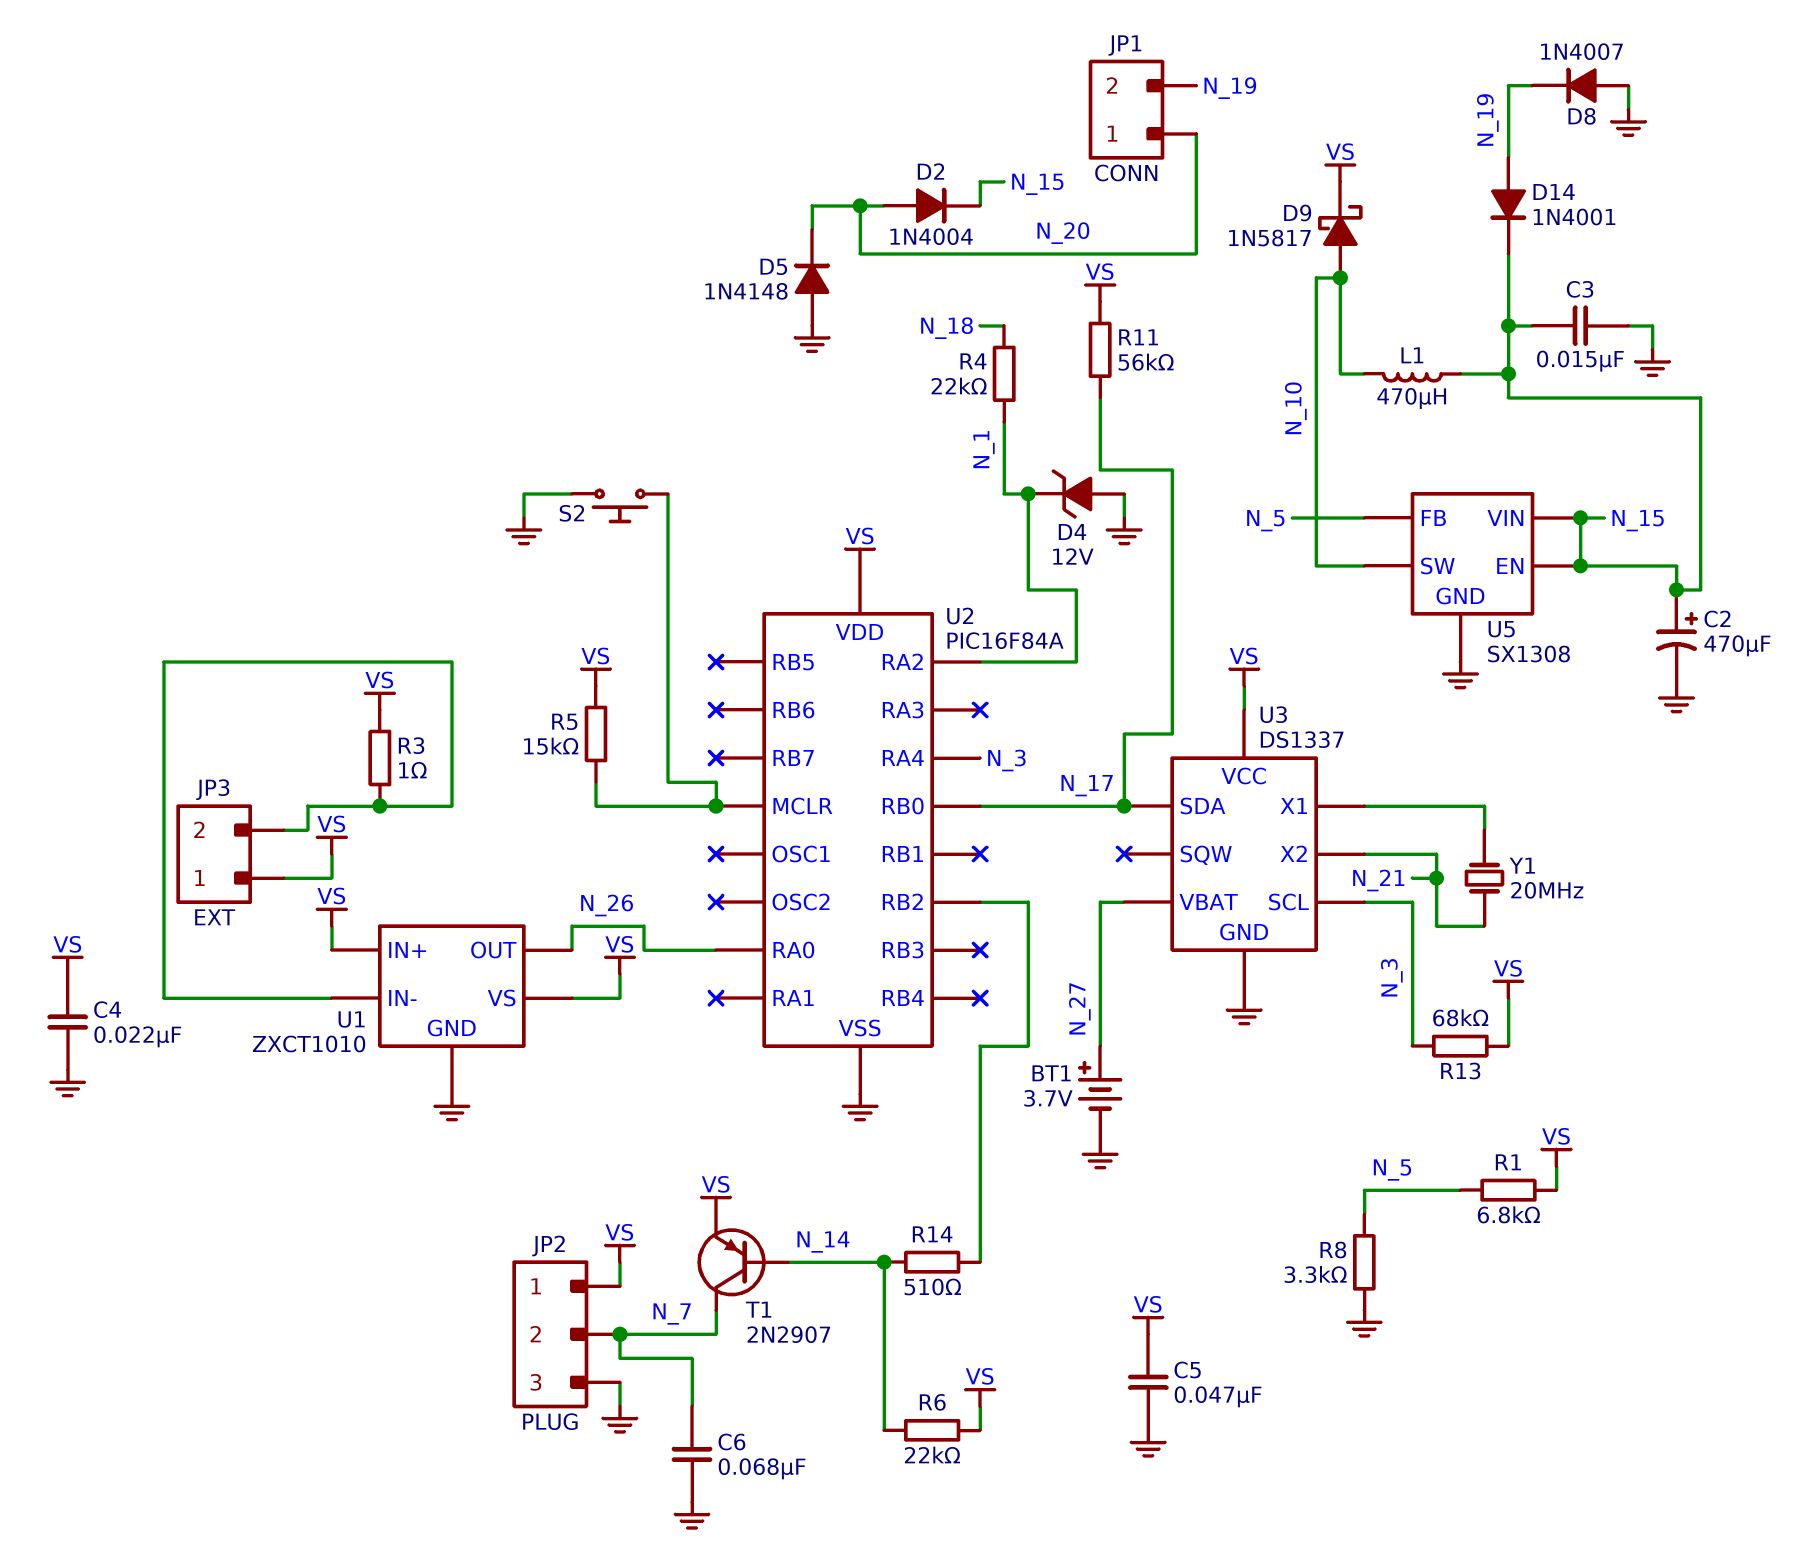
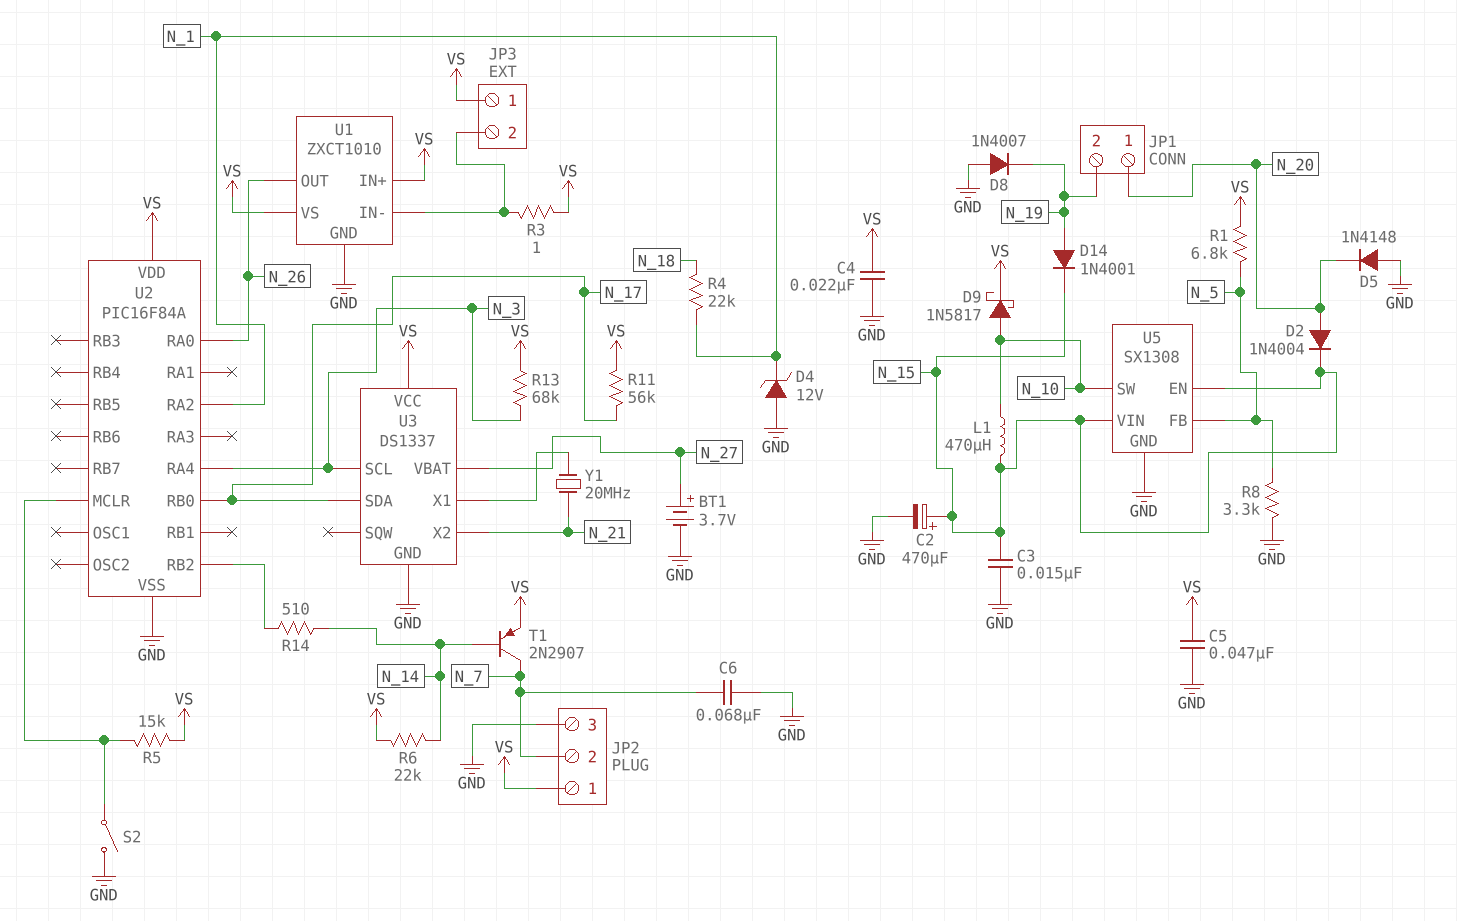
S2: button (GND, U2/MCLR) -> switch (GND, U2/MCLR)

